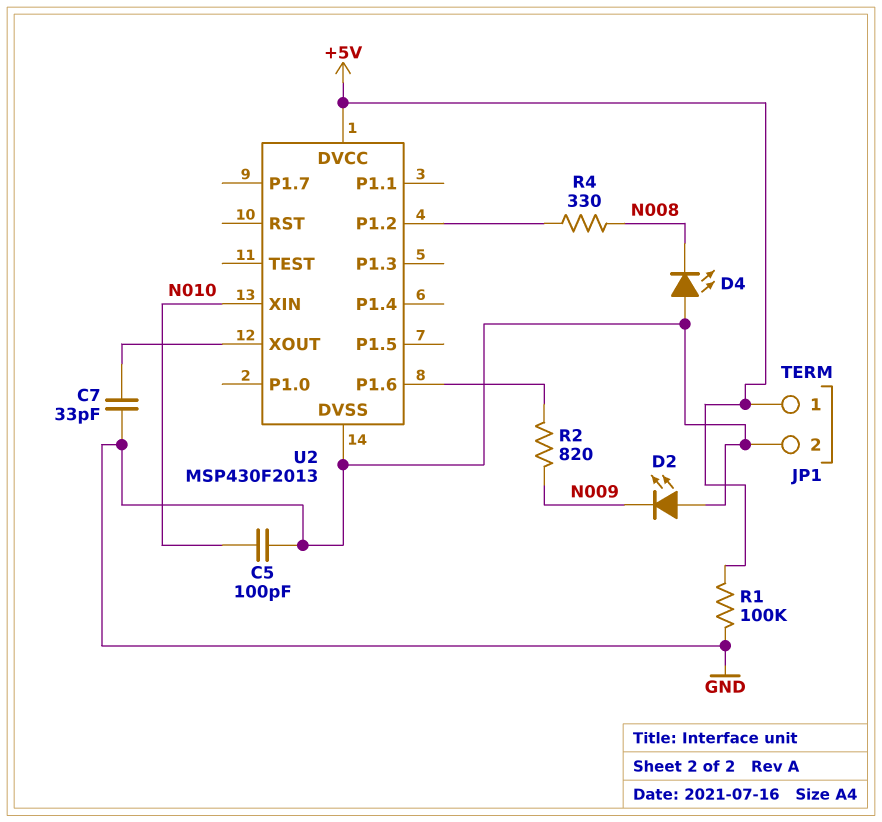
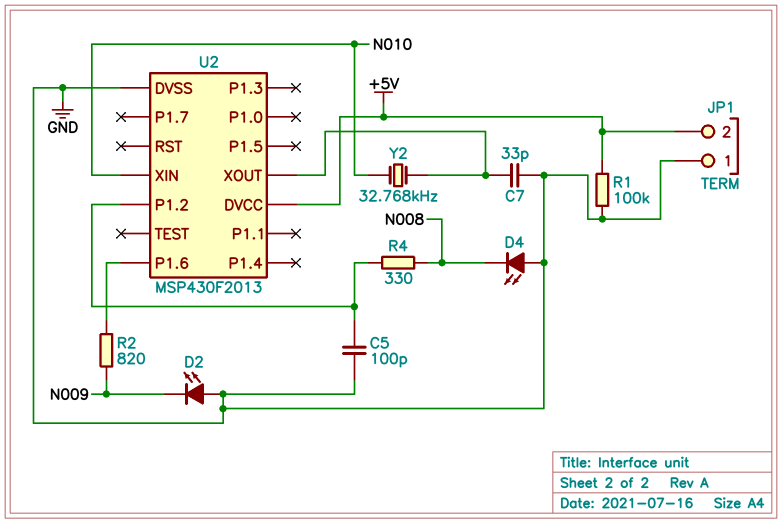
C5: 100pF (GND, N010) -> 100pF (GND, U2/P1.2)
JP1 pin 1: +5V -> GND
JP1 pin 2: GND -> +5V
Y2: none -> 32.768kHz (N010, U2/XOUT)

